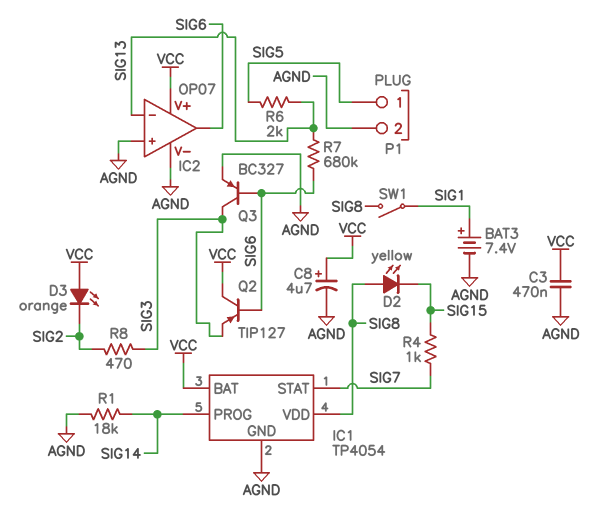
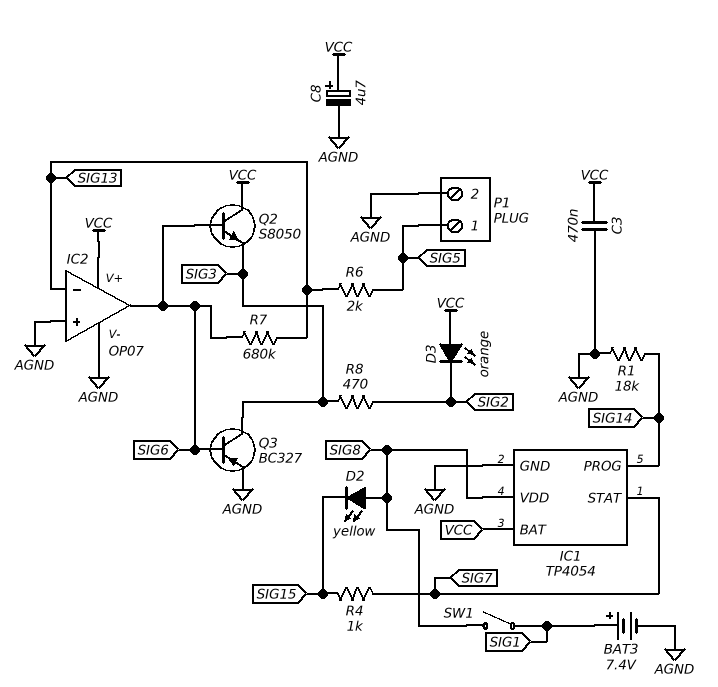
Q2: PNP TIP127 (B SIG6, C VCC, E SIG3) -> NPN S8050 (B SIG6, C VCC, E SIG3)

